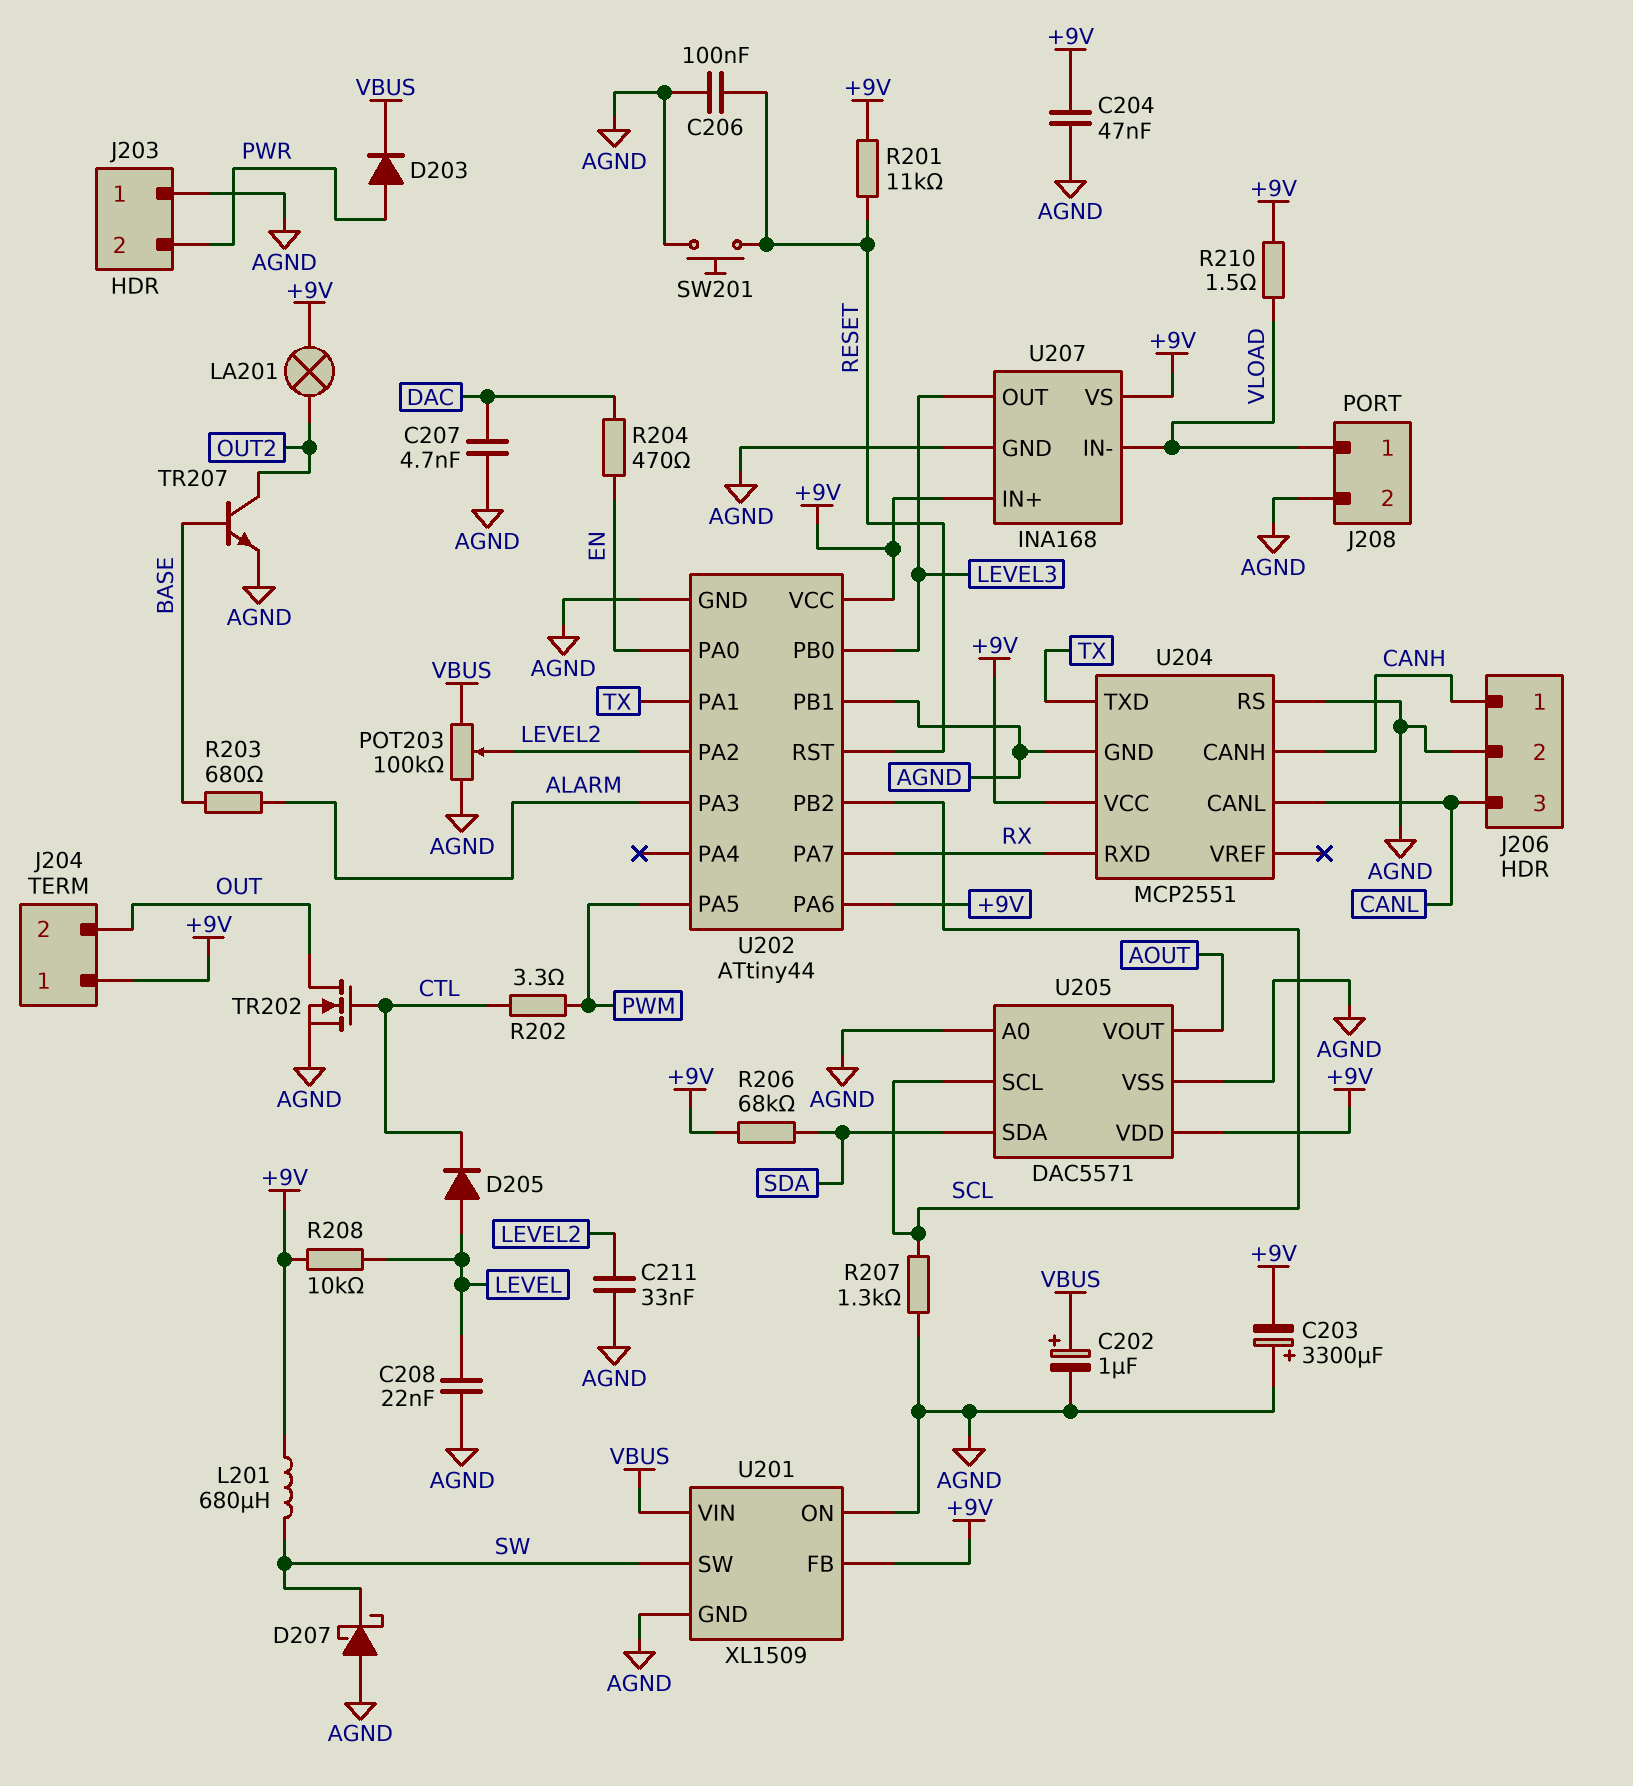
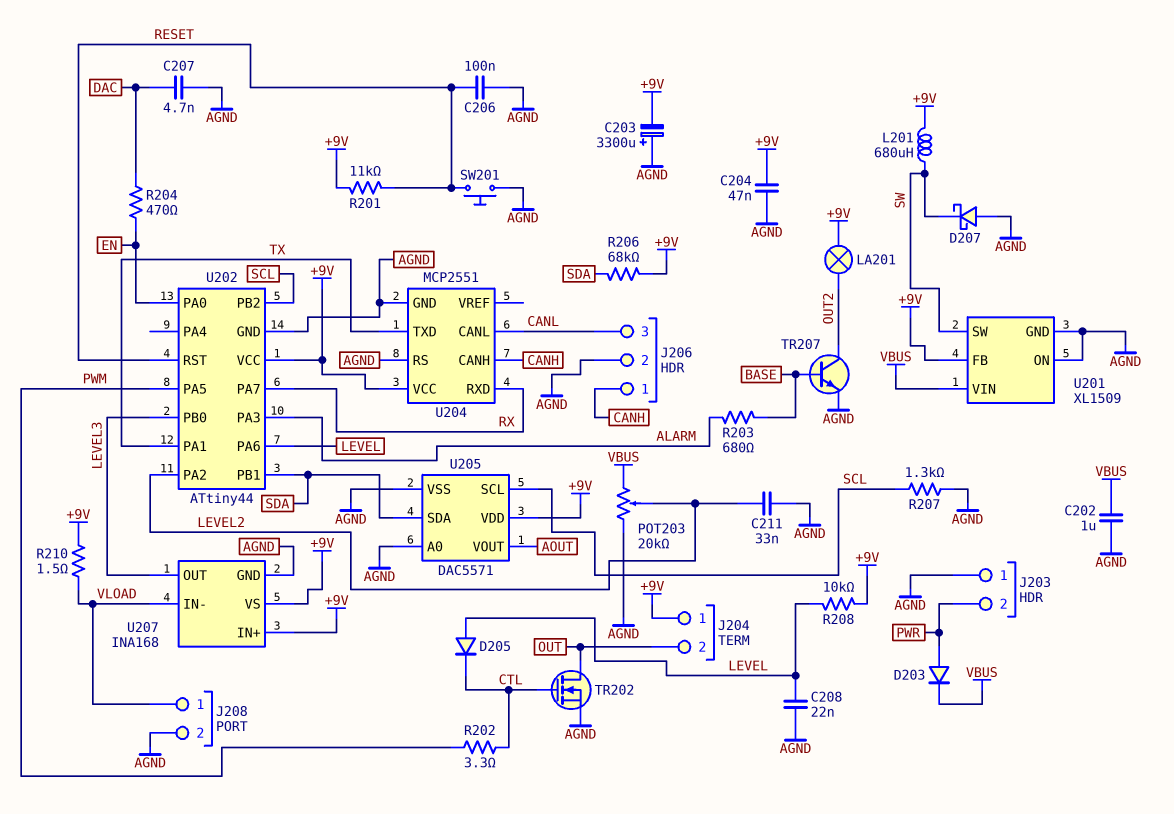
C202: 1uF (plus VBUS, minus AGND) -> 1uF (AGND, VBUS)
POT203: 100k (AGND, VBUS, wiper LEVEL2) -> 20k (AGND, VBUS, wiper LEVEL2)
U202 pin PA6: +9V -> LEVEL
U202 pin PB1: AGND -> SDA

